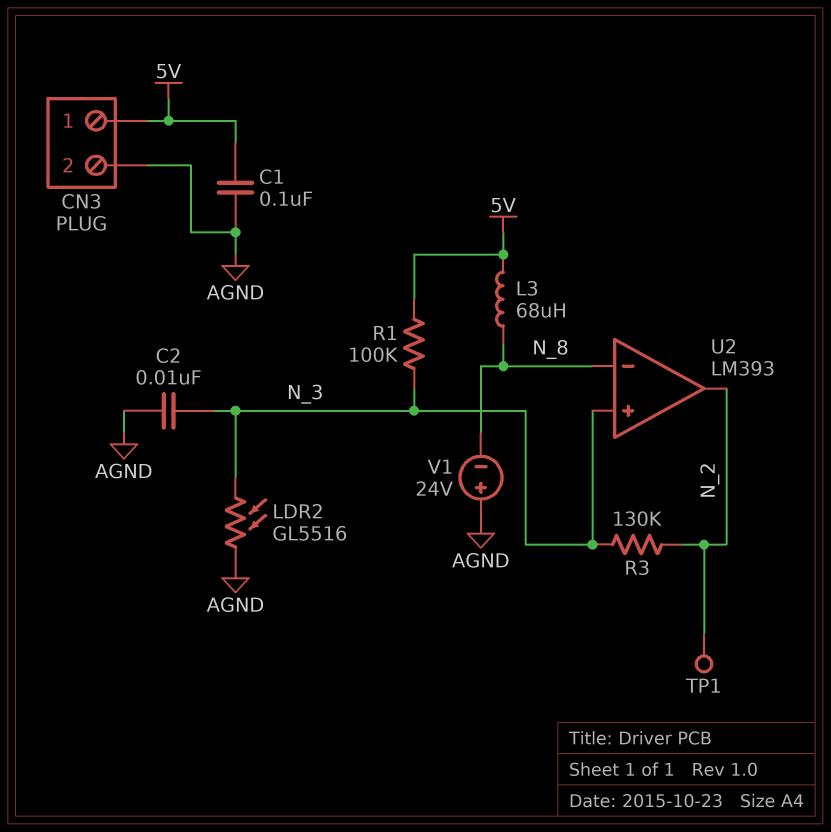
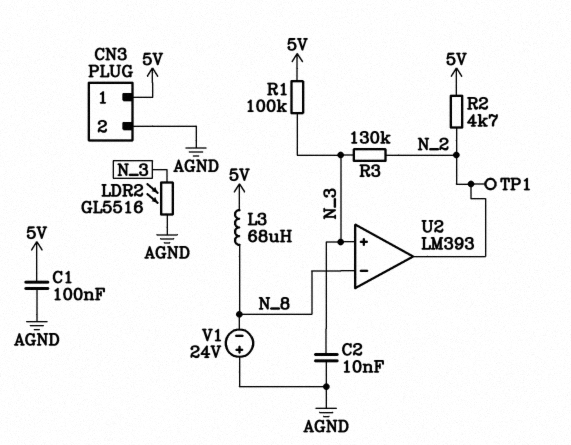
R2: none -> 4.7k (5V, N_2)

